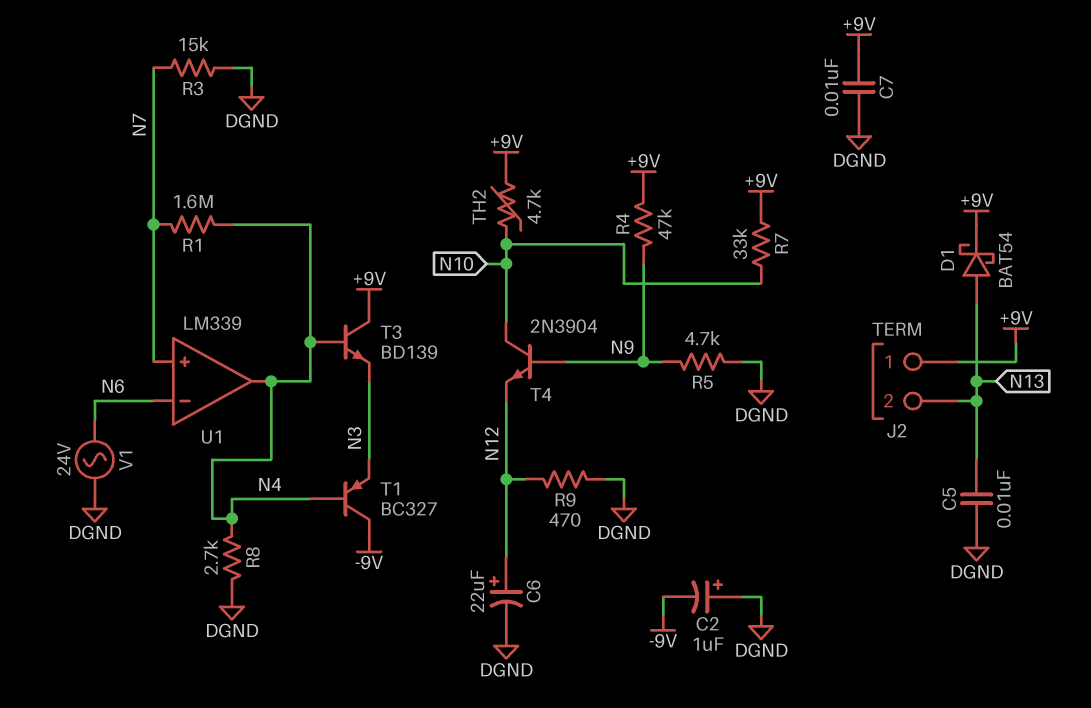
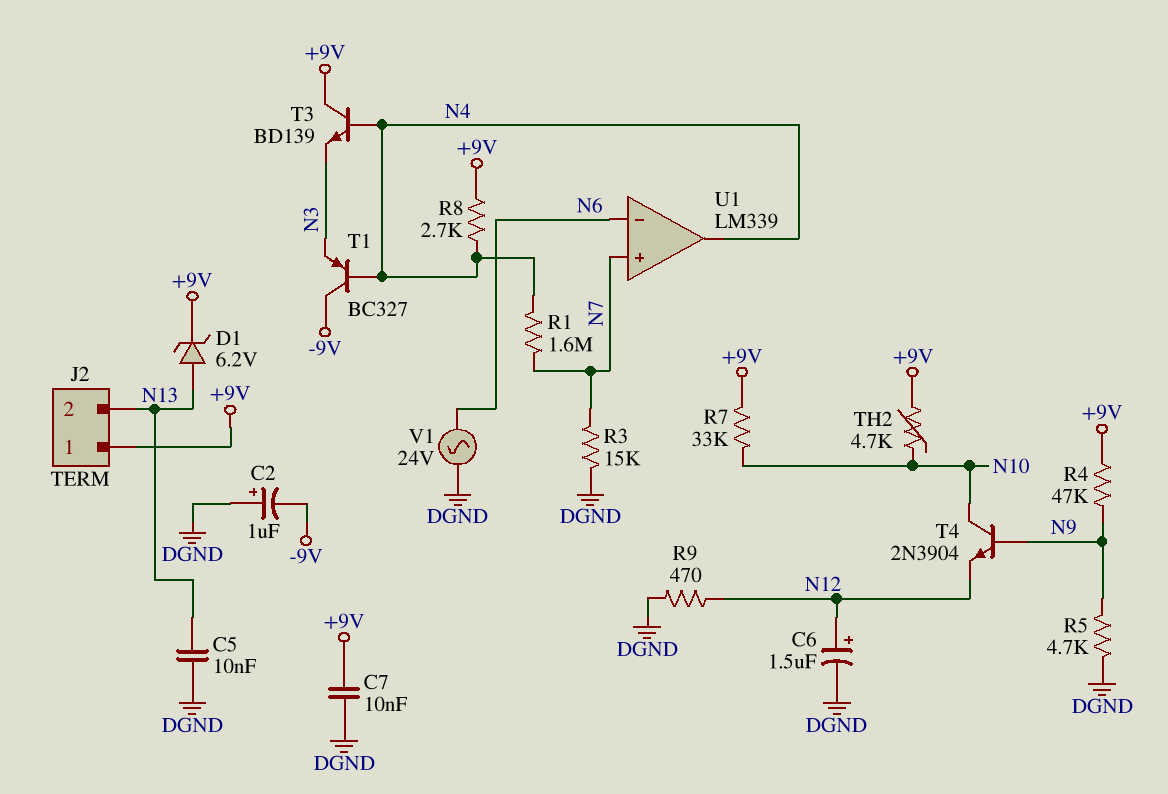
C6: 22uF (plus N12, minus DGND) -> 1.5uF (plus N12, minus DGND)
D1: schottky BAT54 (A N13, K +9V) -> zener 6.2V (A N13, K +9V)
R8: 2.7k (DGND, N4) -> 2.7k (+9V, N4)

